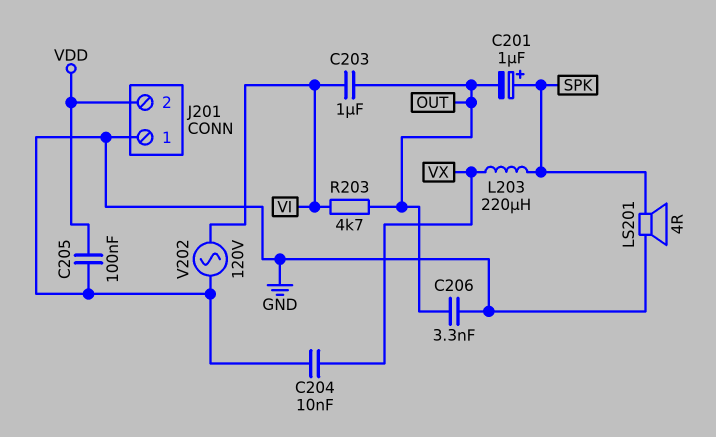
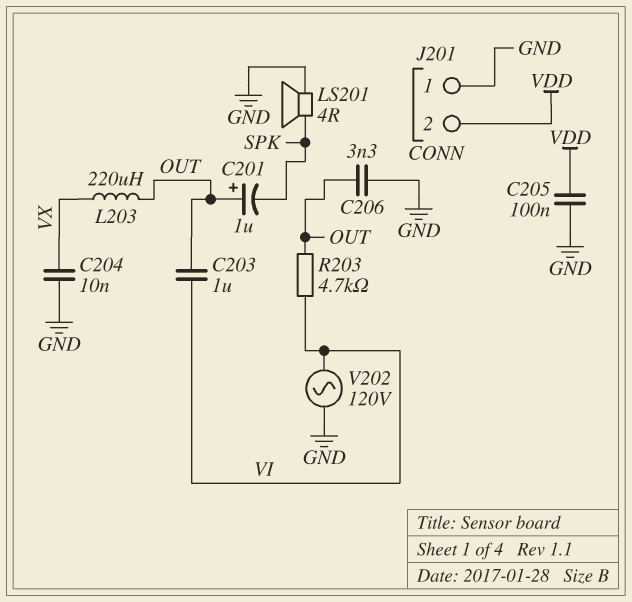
C201: 1uF (plus SPK, minus OUT) -> 1uF (plus OUT, minus SPK)
L203: 220uH (SPK, VX) -> 220uH (OUT, VX)

